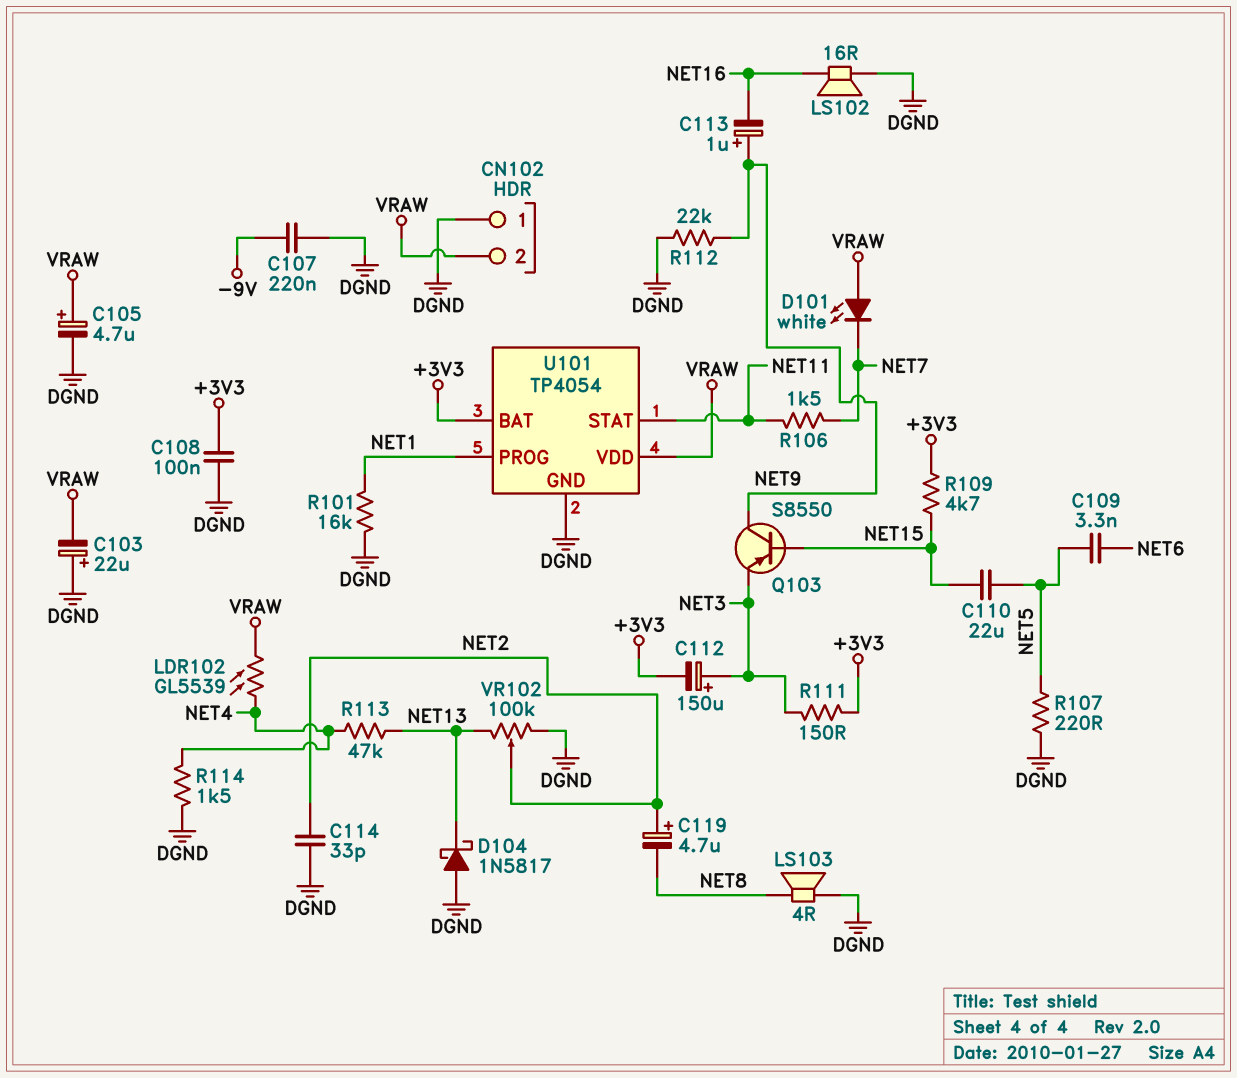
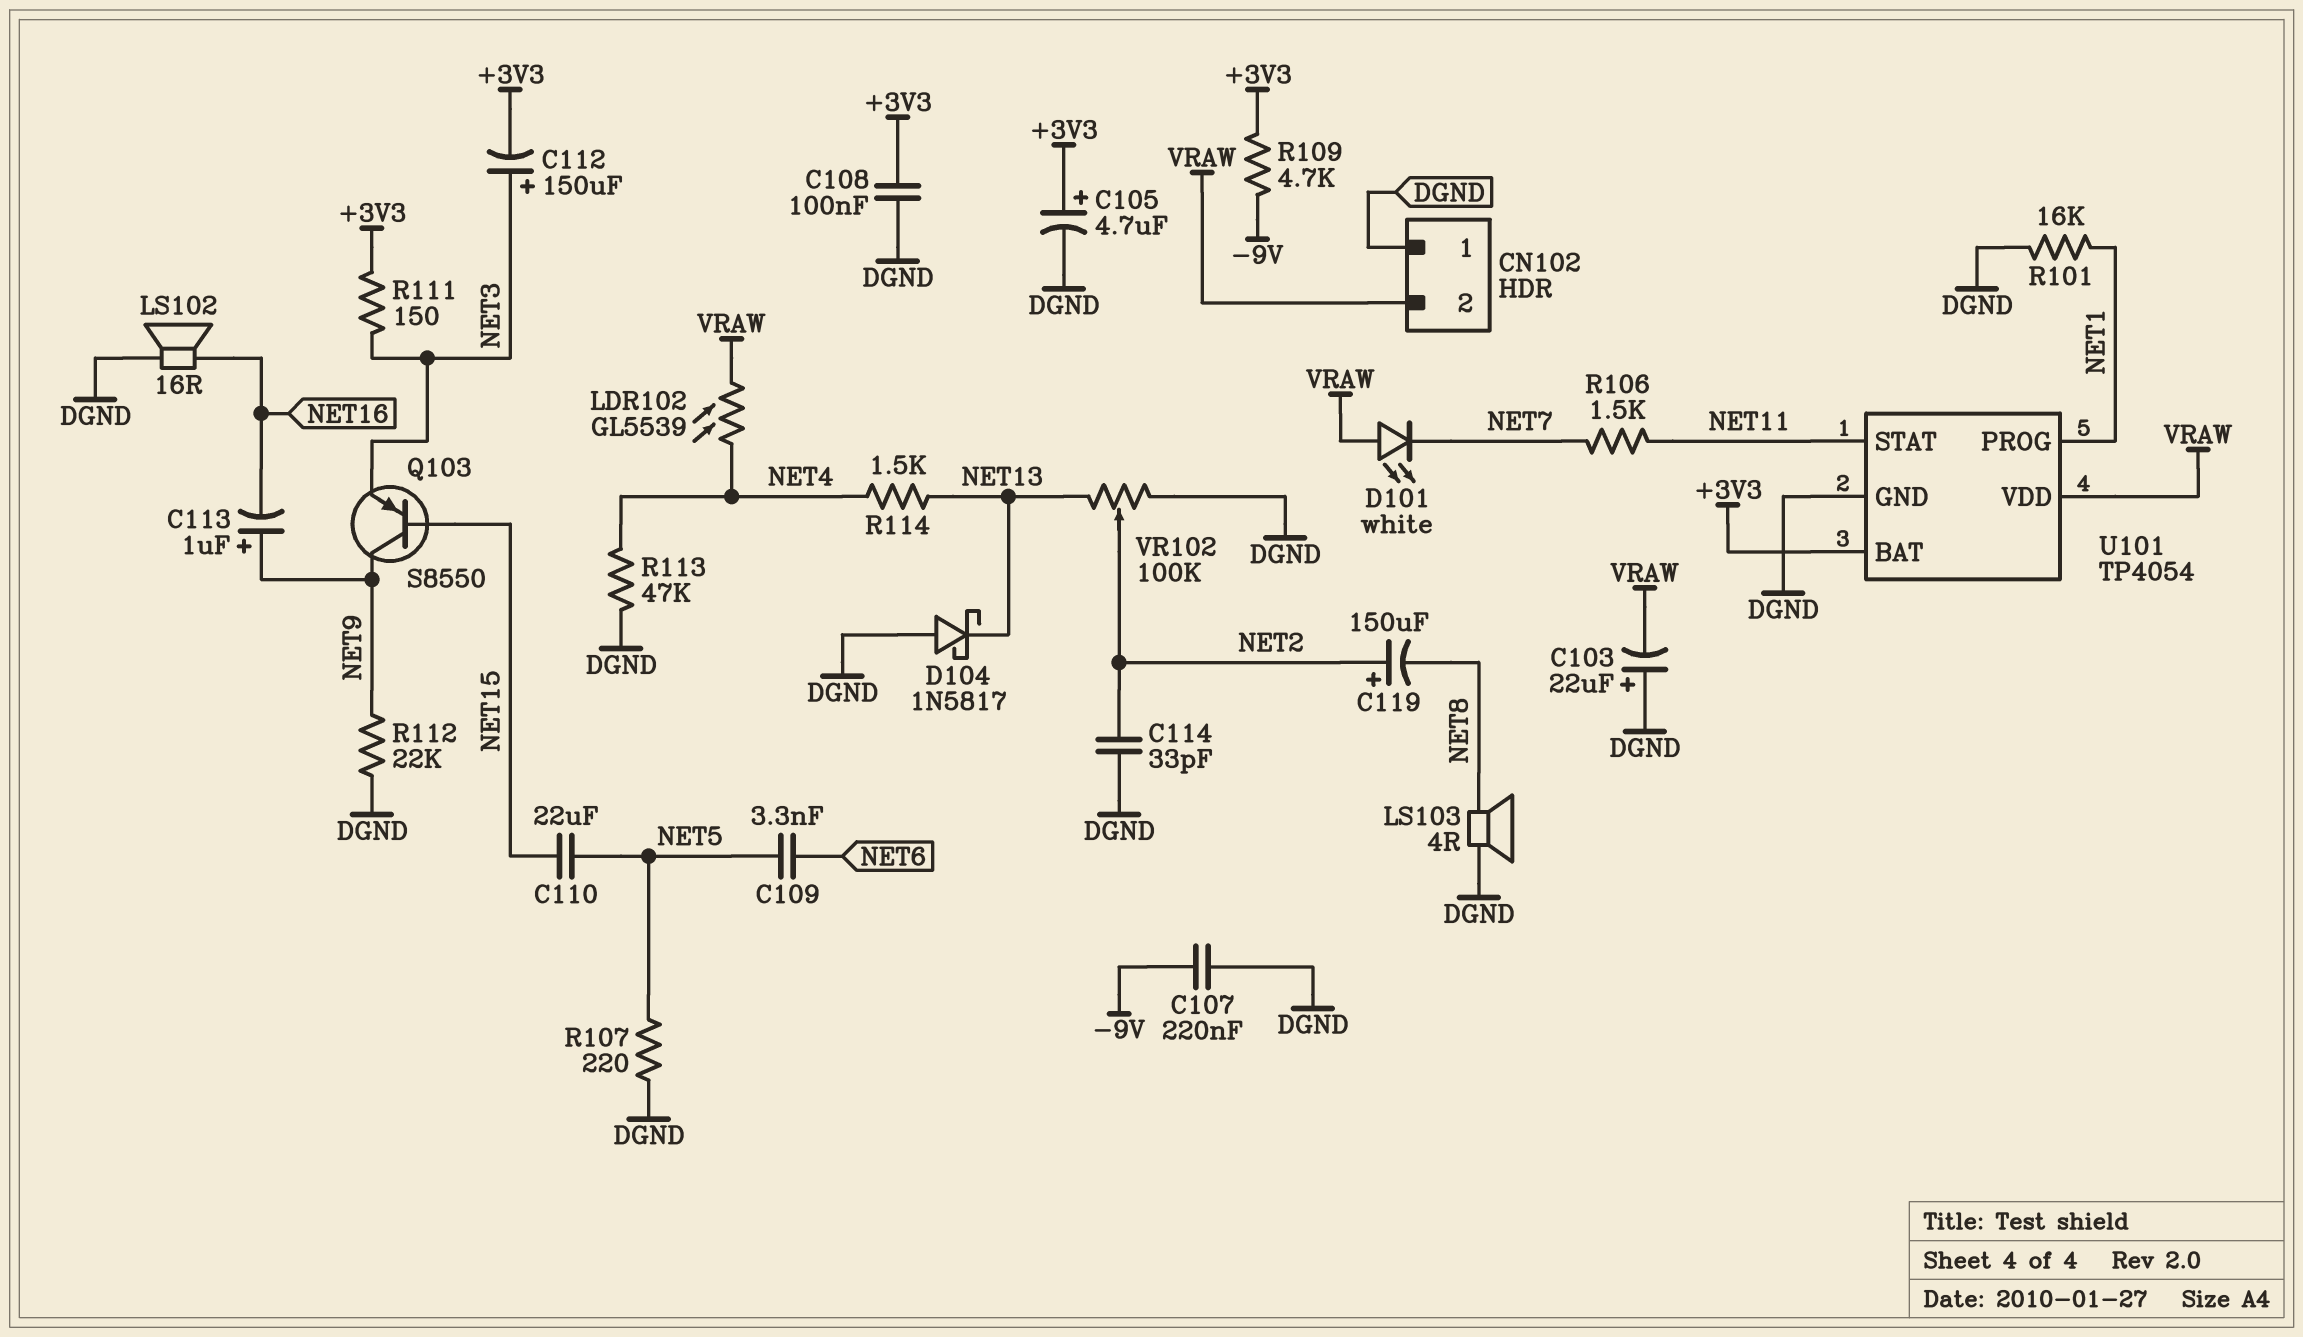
C105: 4.7uF (plus VRAW, minus DGND) -> 4.7uF (plus +3V3, minus DGND)
C119: 4.7uF (plus NET2, minus NET8) -> 150uF (plus NET2, minus NET8)
R109: 4.7k (+3V3, NET15) -> 4.7k (+3V3, -9V)
R113: 47k (NET4, NET13) -> 47k (DGND, NET4)
R114: 1.5k (DGND, NET4) -> 1.5k (NET4, NET13)

